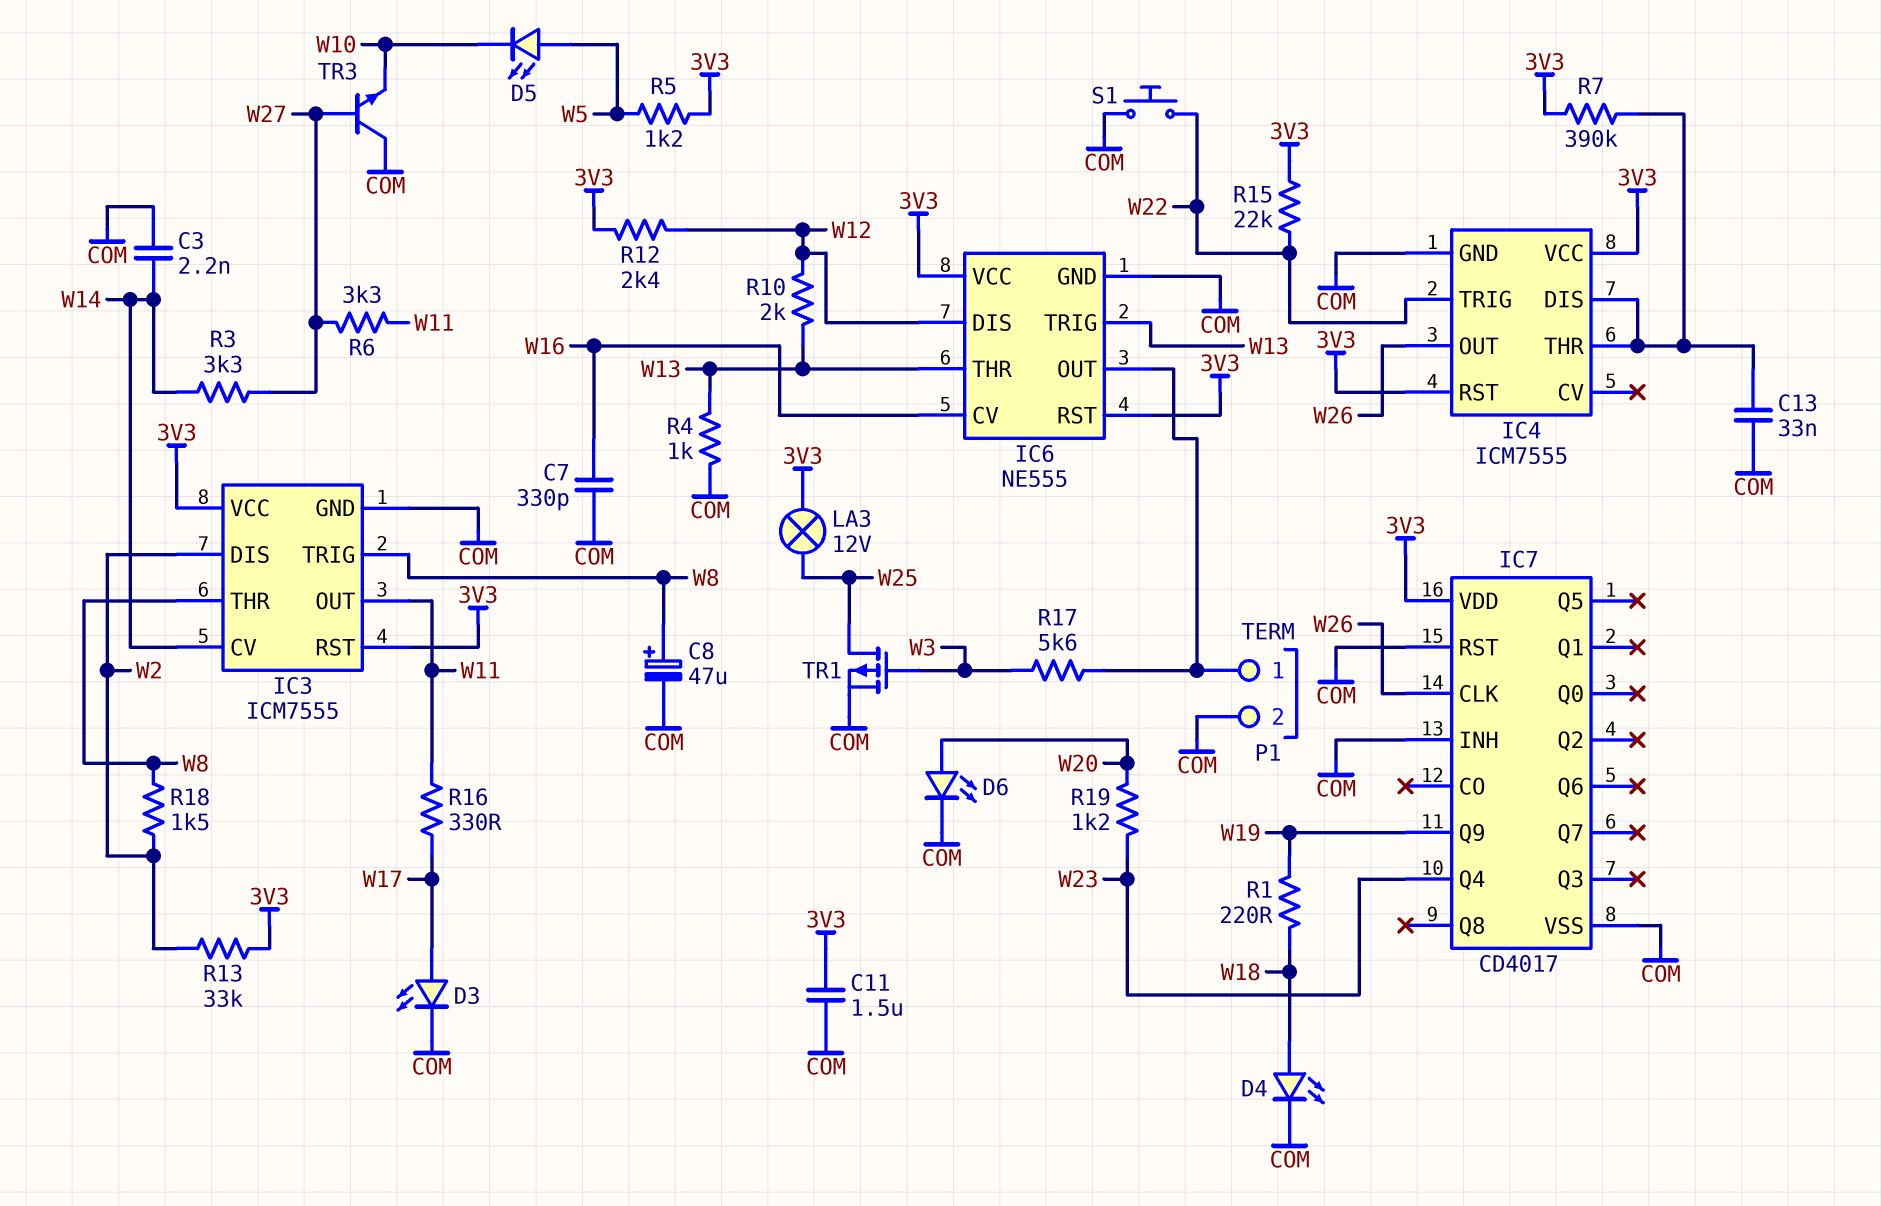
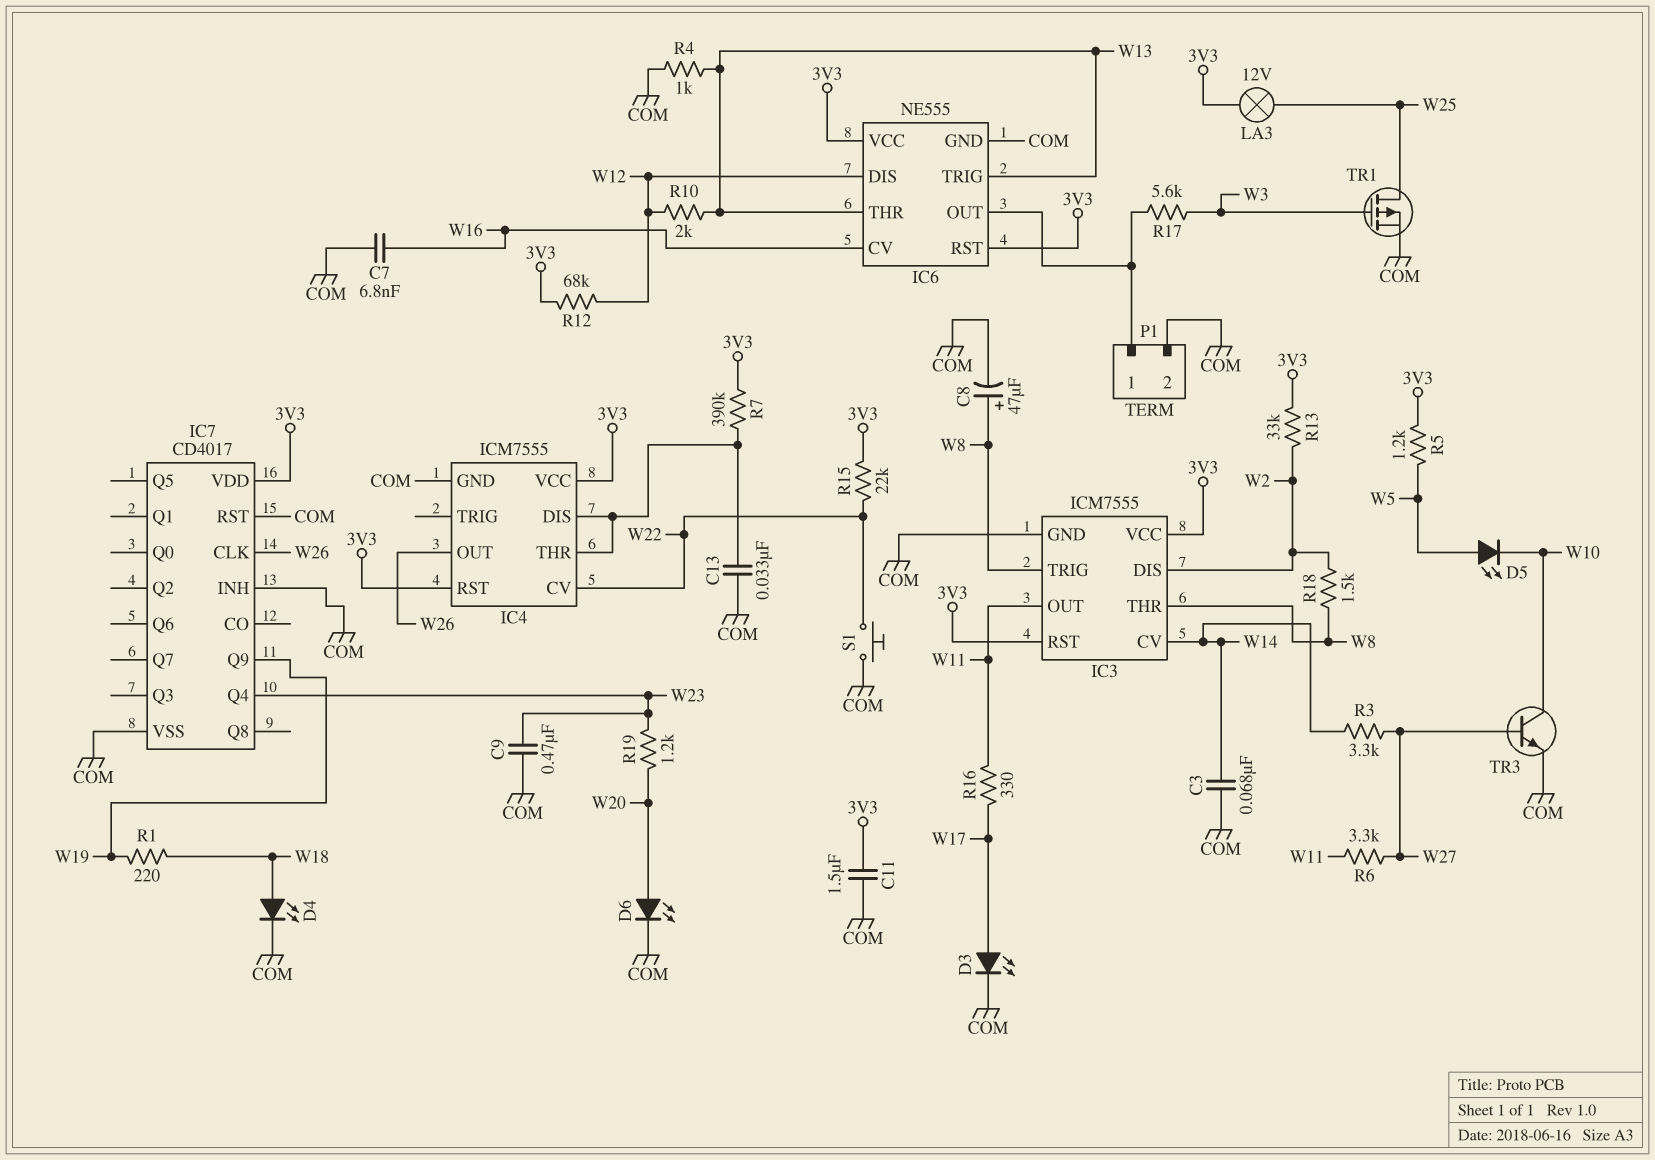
C3: 2.2nF (COM, W14) -> 68nF (COM, W14)
C7: 330pF (COM, W16) -> 6.8nF (COM, W16)
C9: none -> 470nF (COM, W23)
IC4 pin CV: none -> W22
IC4 pin TRIG: W22 -> none
R12: 2.4k (3V3, W12) -> 68k (3V3, W12)
TR3: NPN (B W27, C COM, E W10) -> NPN (B W27, C W10, E COM)

